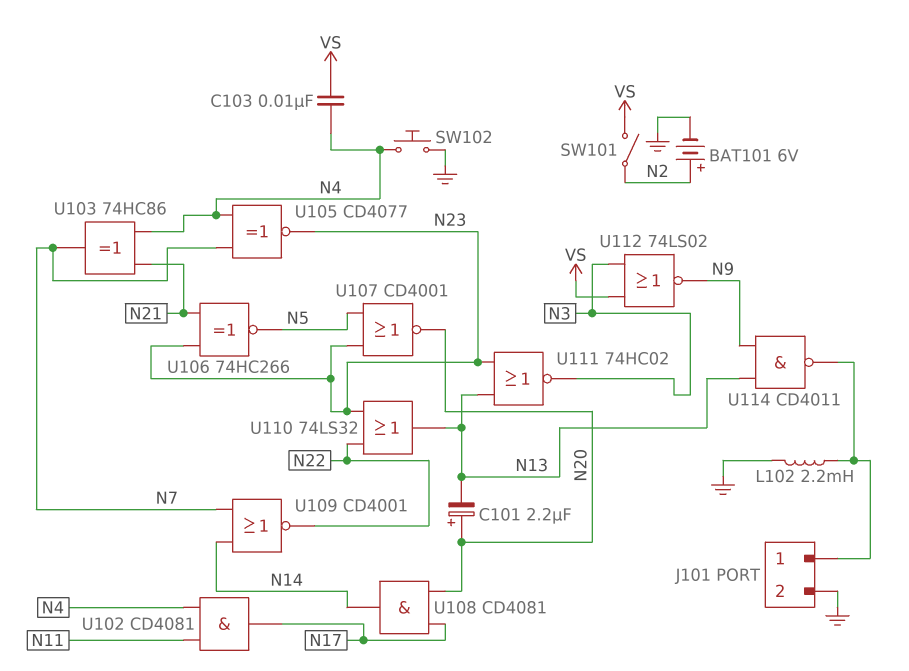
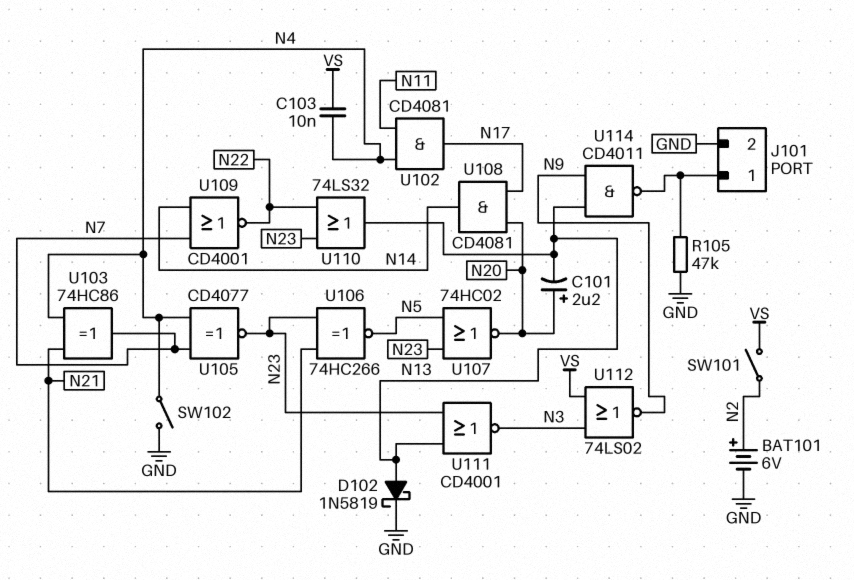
D102: none -> schottky 1N5819 (A N13, K GND)
L102: 2.2mH (GND, J101/1) -> none
R105: none -> 47k (GND, J101/1)
SW102: button (GND, N4) -> switch (GND, N4)
U107: NOR CD4001 (in N5, in N23, out N20) -> NOR 74HC02 (in N5, in N23, out N20)
U111: NOR 74HC02 (in N13, in N23, out N3) -> NOR CD4001 (in N13, in N23, out N3)

